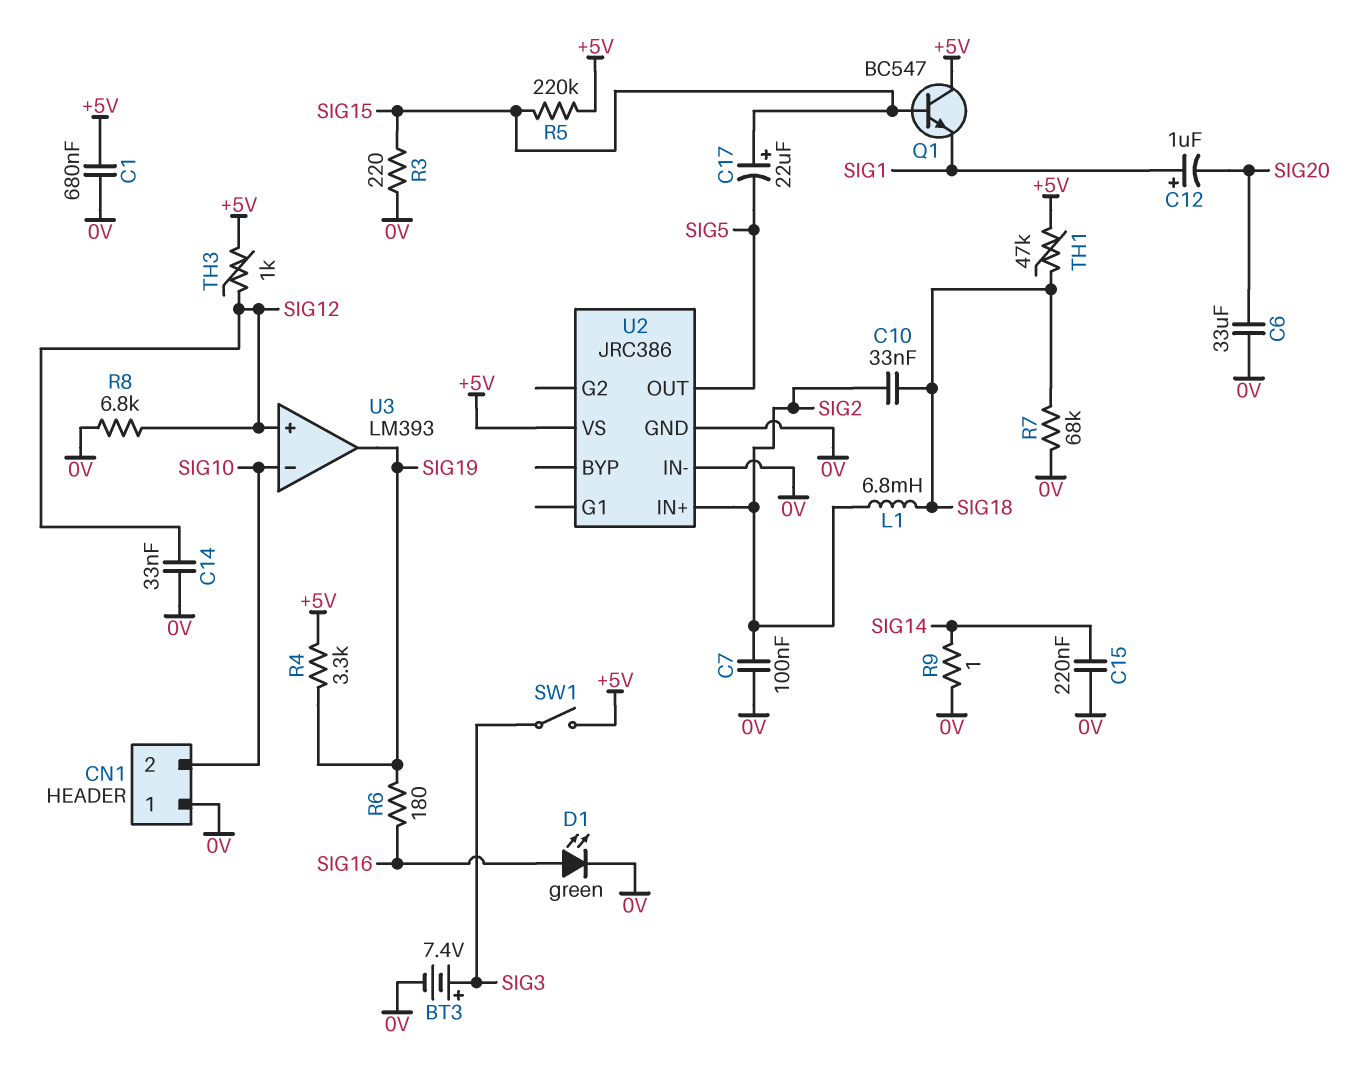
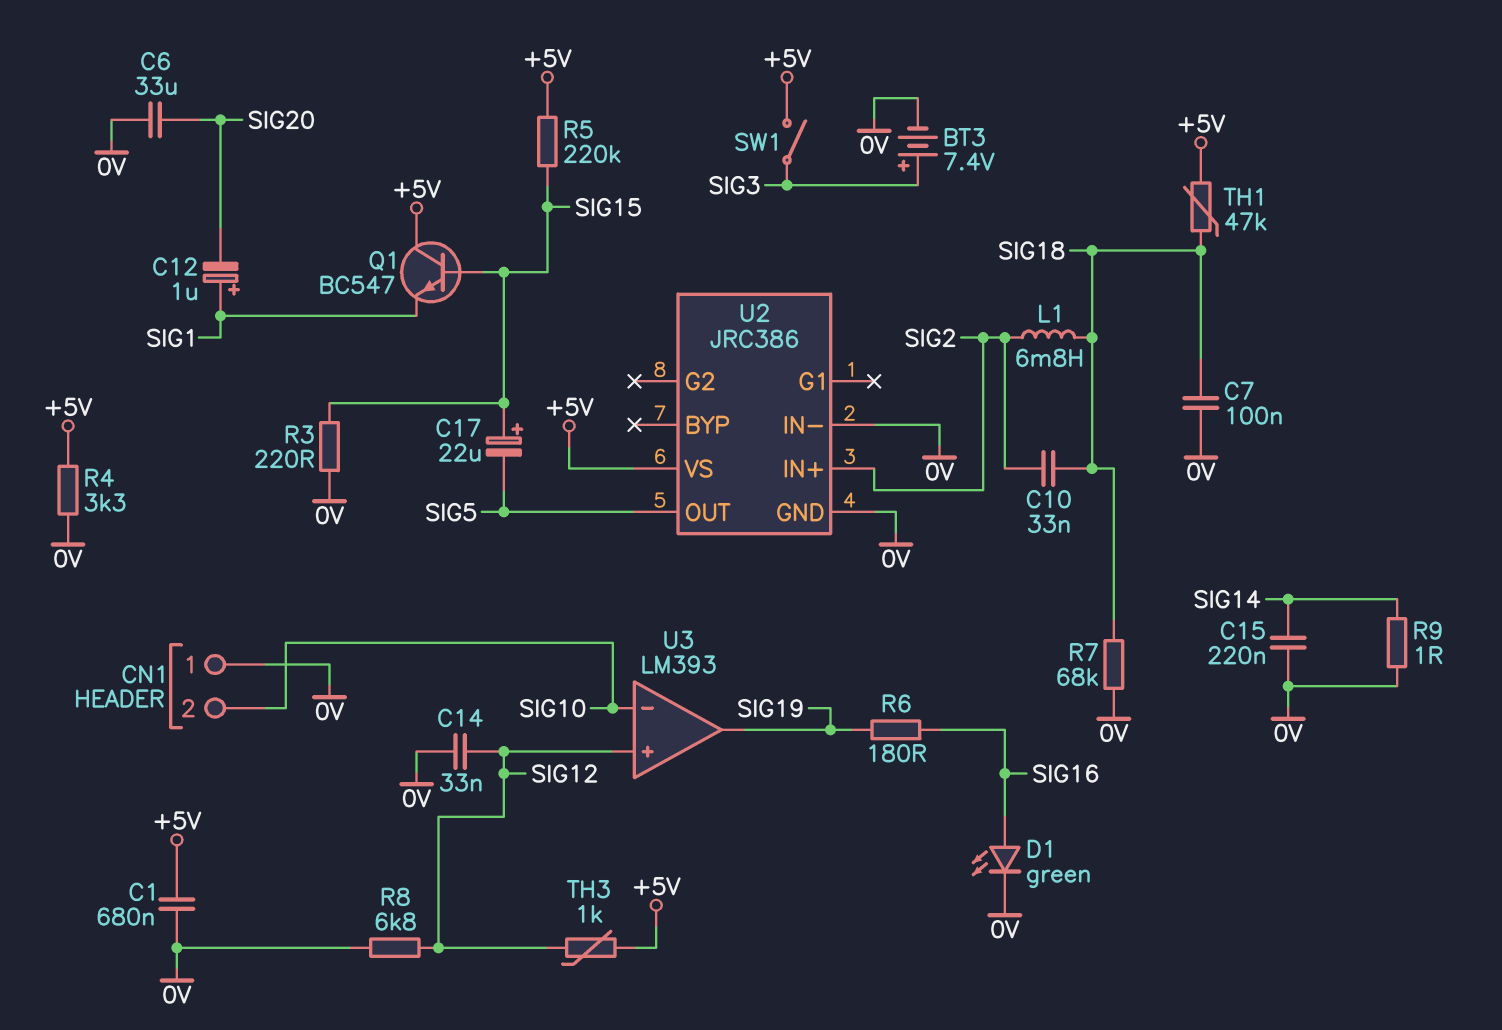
C7: 100nF (0V, SIG2) -> 100nF (0V, SIG18)
R4: 3.3k (+5V, SIG19) -> 3.3k (+5V, 0V)

